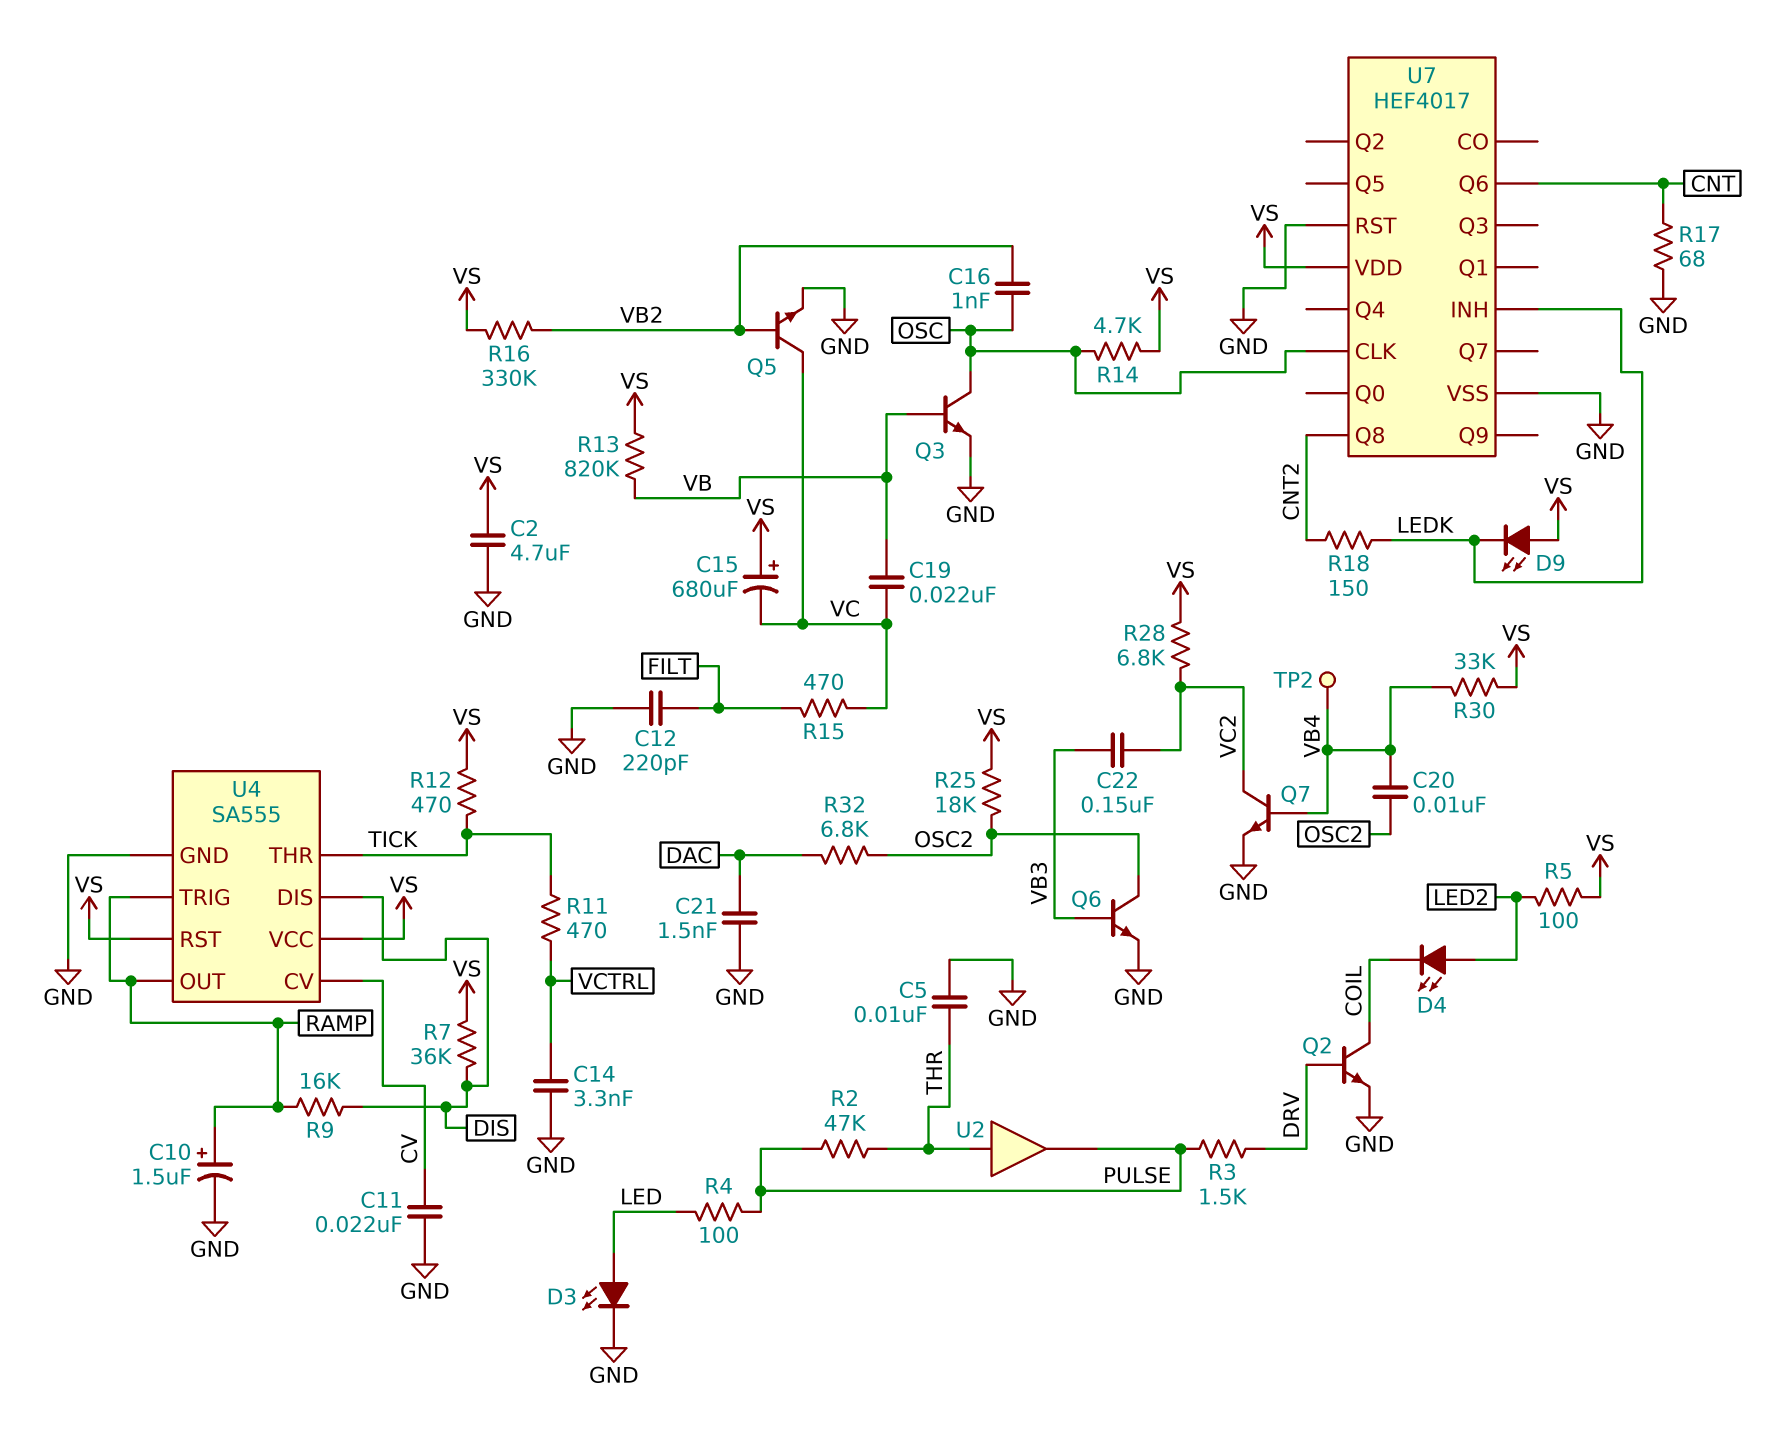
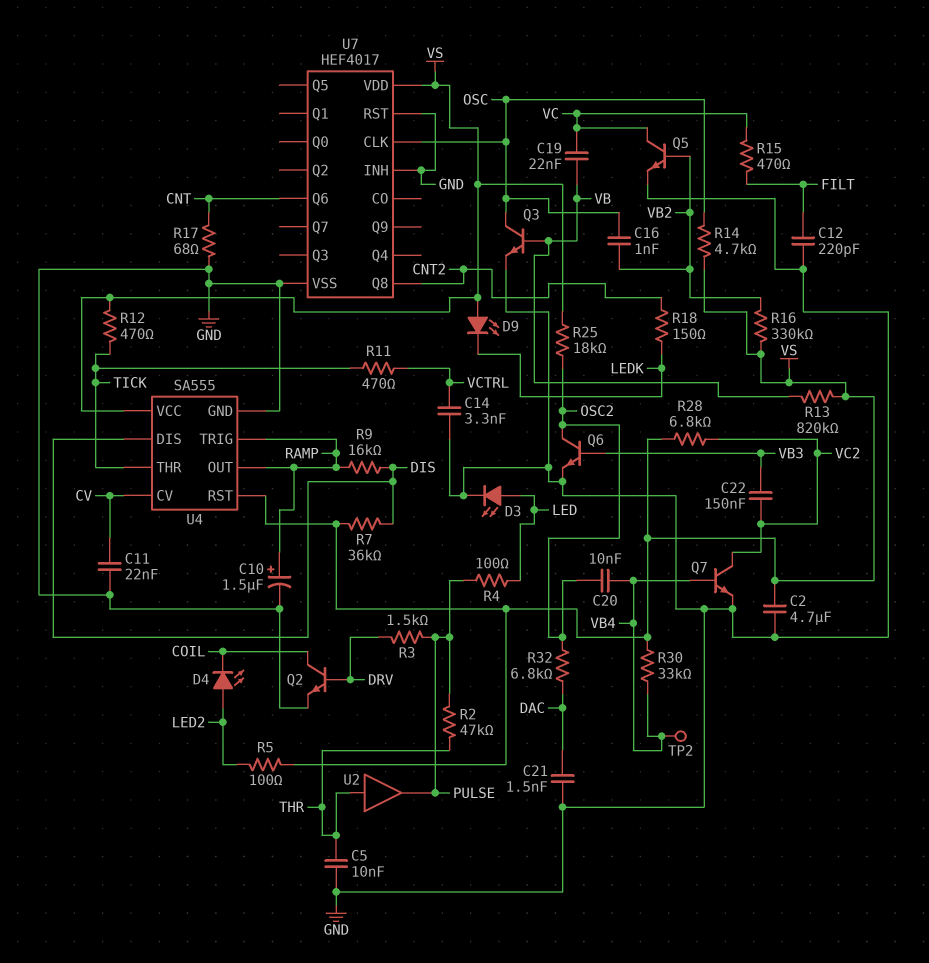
C15: 680uF (plus VS, minus VC) -> none
U7 pin INH: LEDK -> GND

